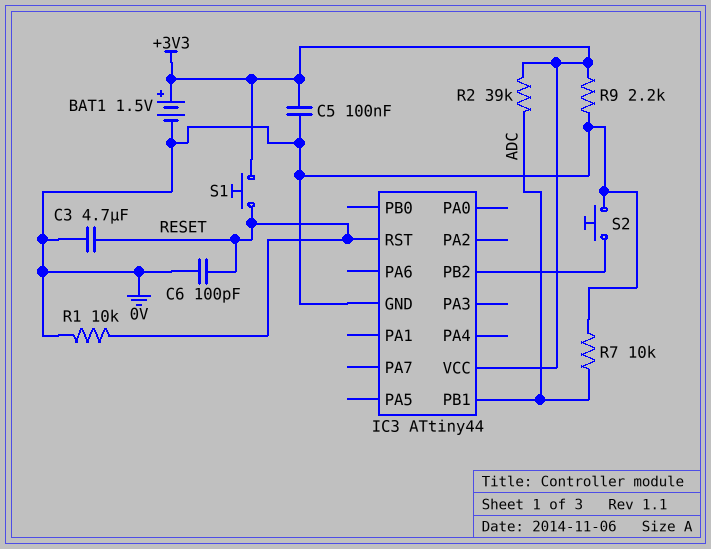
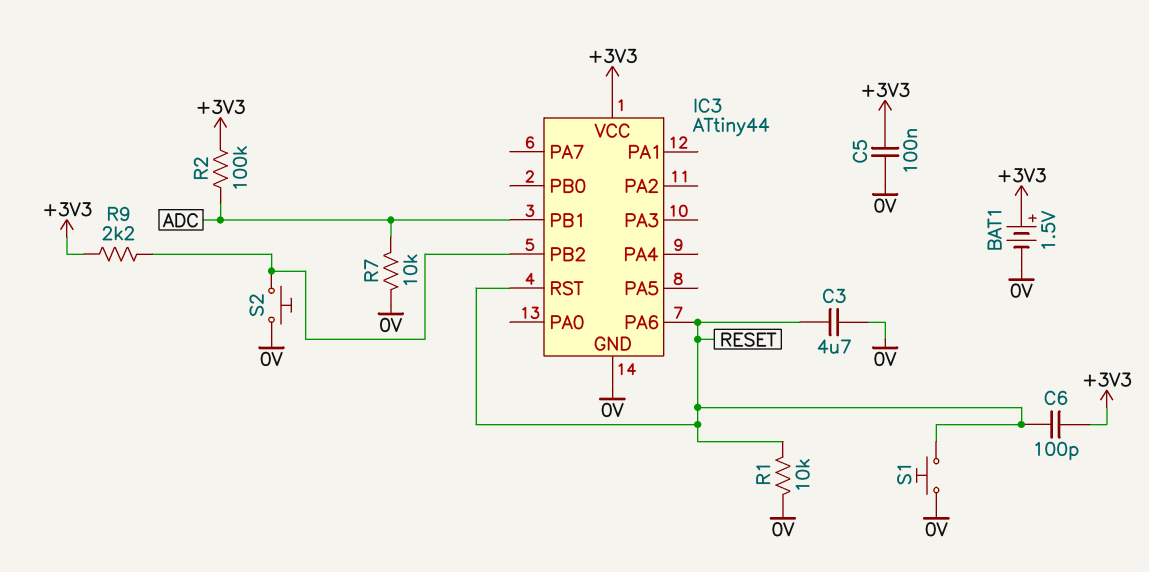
C6: 100pF (0V, RESET) -> 100pF (+3V3, RESET)
IC3 pin PA6: none -> RESET
R2: 39k (+3V3, ADC) -> 100k (+3V3, ADC)
R9: 2.2k (+3V3, 0V) -> 2.2k (+3V3, IC3/PB2)
S1: button (+3V3, RESET) -> button (0V, RESET)

